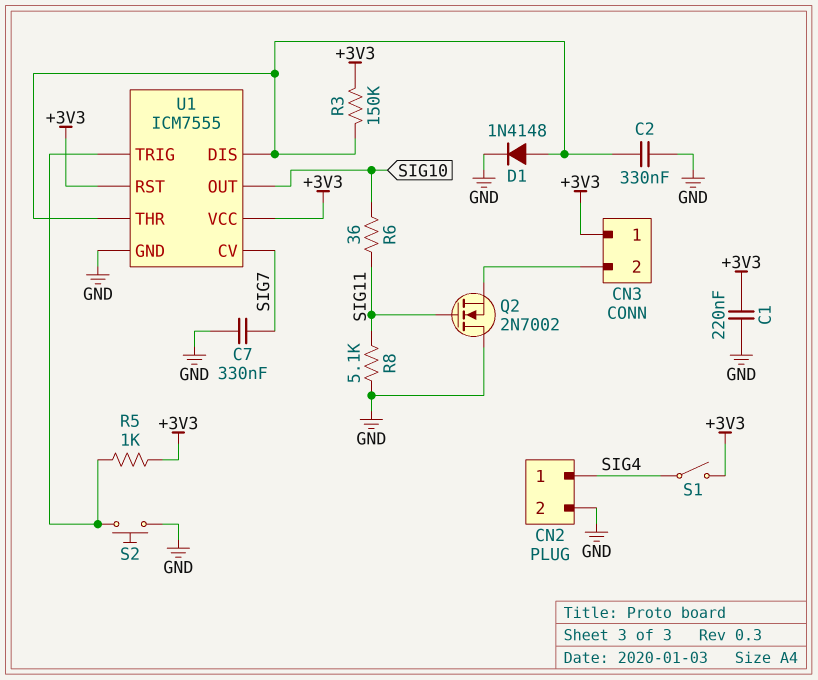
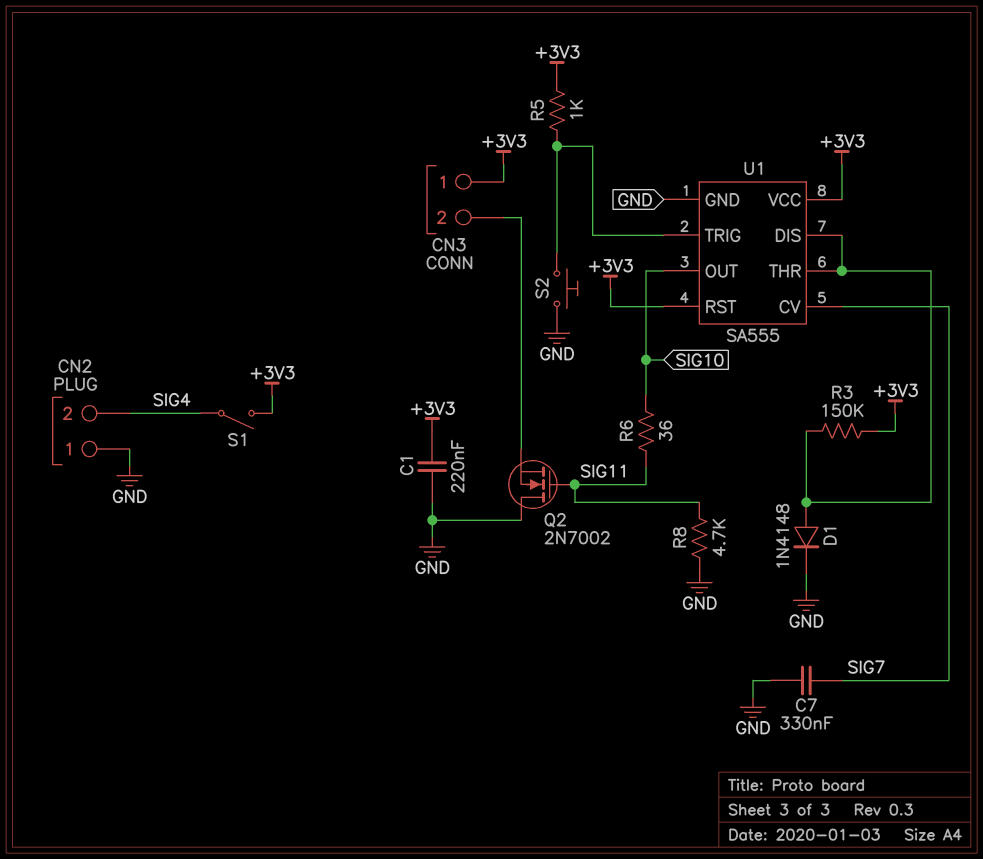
C2: 330nF (GND, U1/DIS) -> none
CN2 pin 1: SIG4 -> GND
CN2 pin 2: GND -> SIG4
R8: 5.1k (GND, SIG11) -> 4.7k (GND, SIG11)
U1: ICM7555 -> SA555

